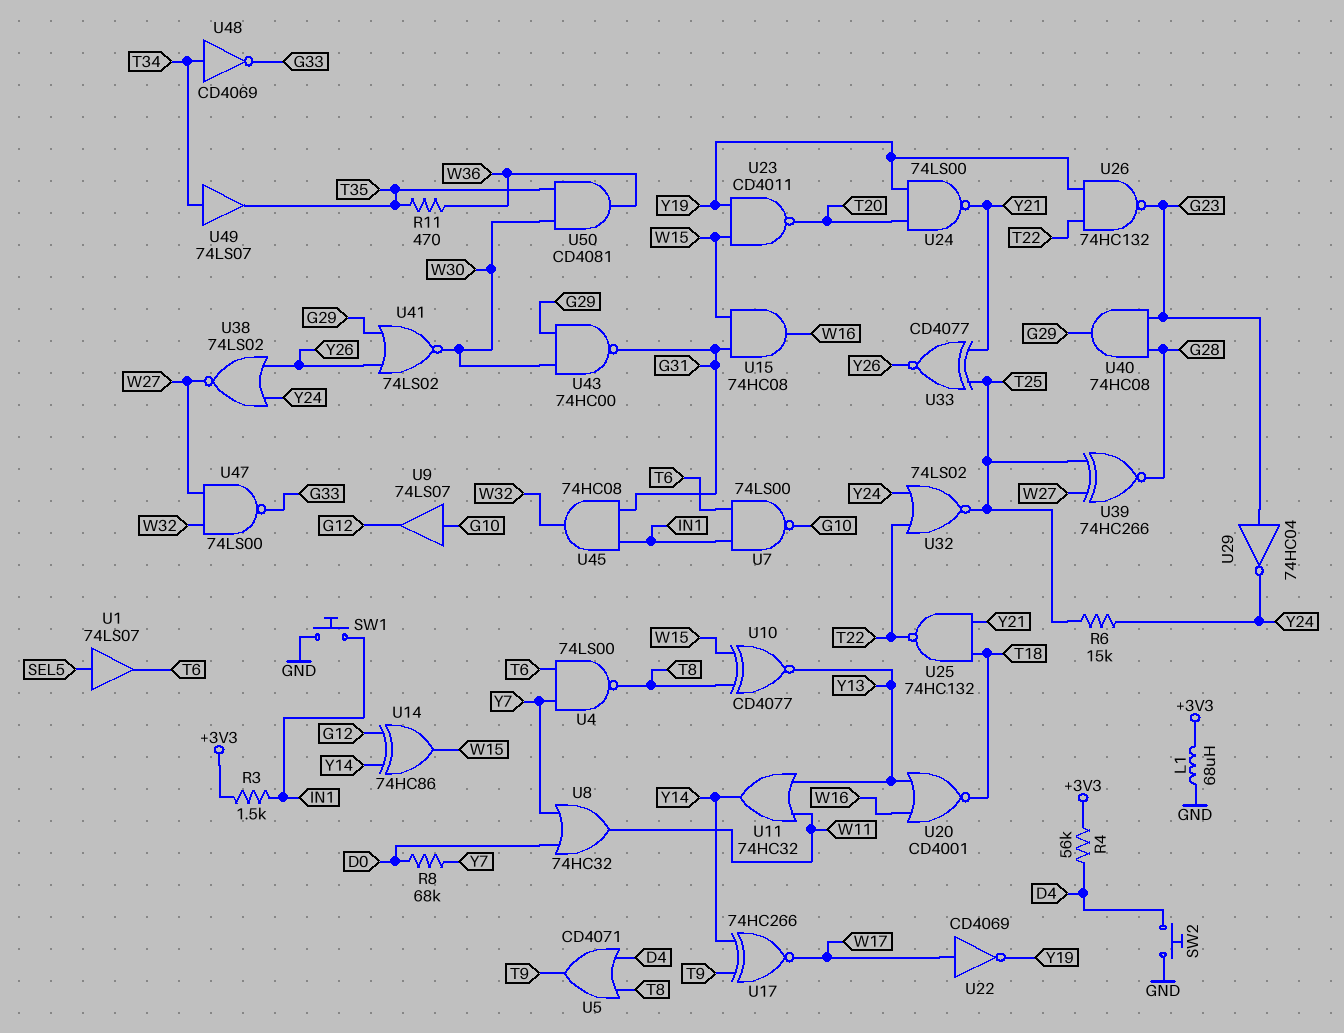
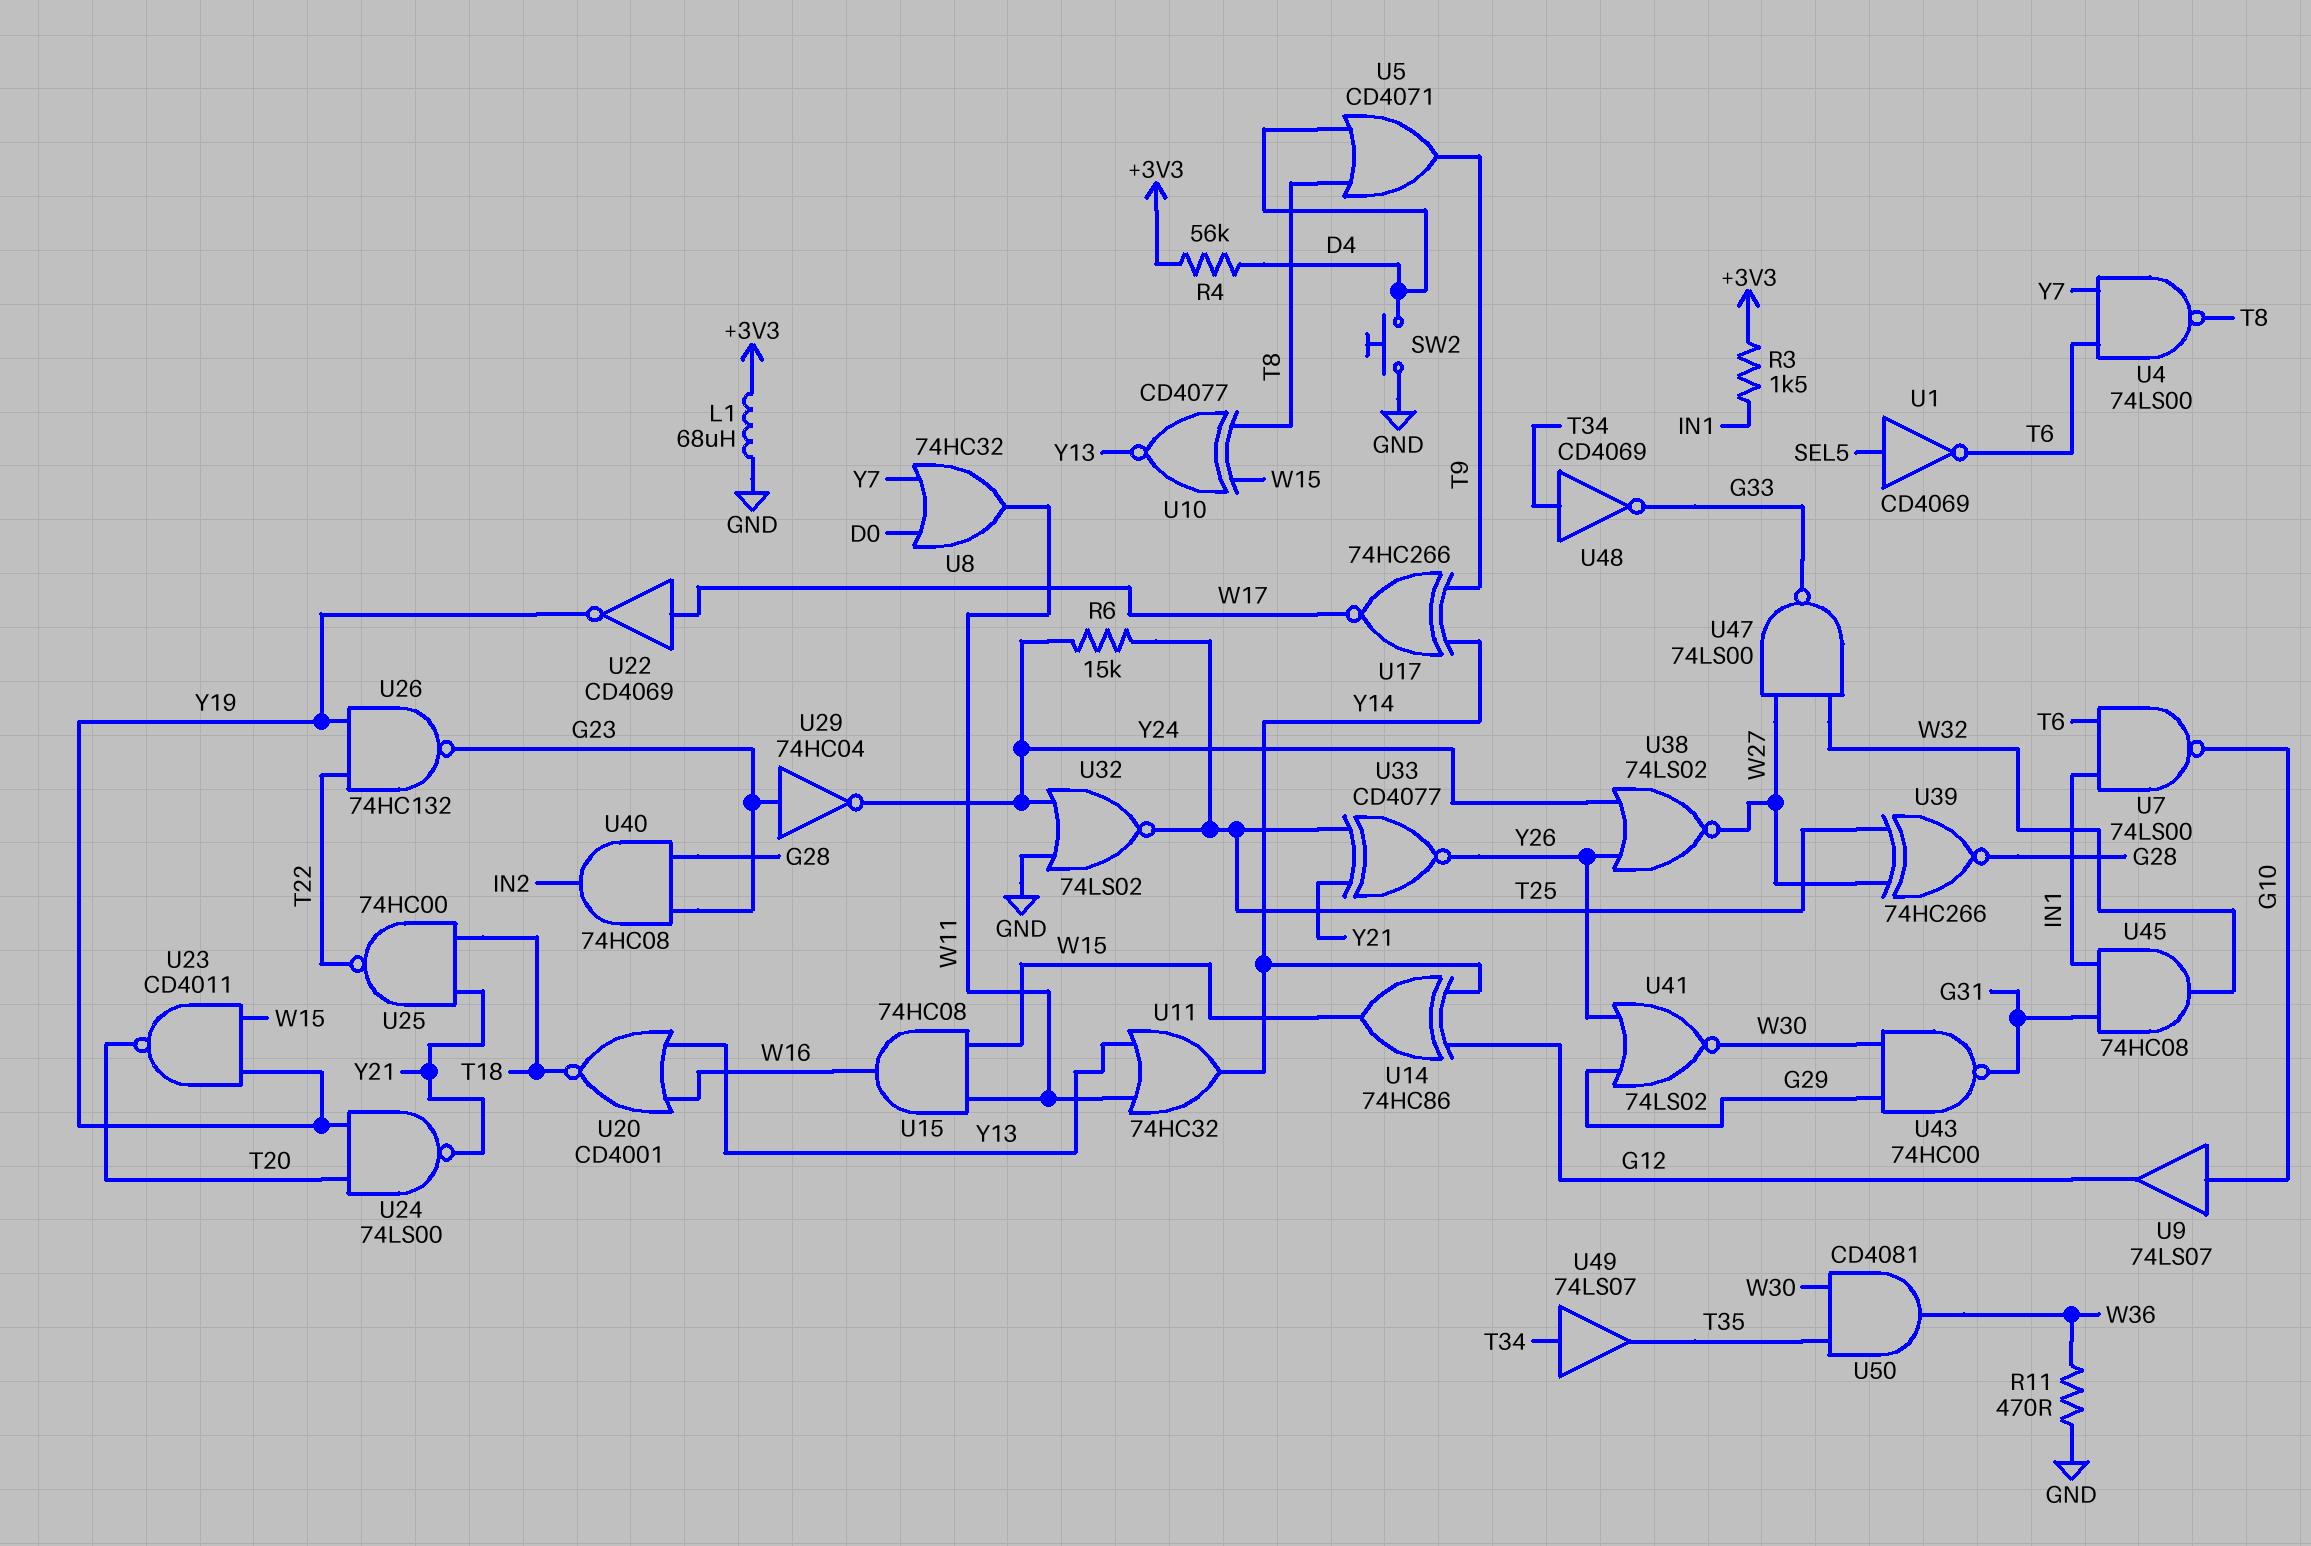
R8: 68k (D0, Y7) -> none
R11: 470 (T35, W36) -> 470 (GND, W36)
SW1: button (GND, IN1) -> none
U1: buffer 74LS07 (in SEL5, out T6) -> NOT CD4069 (in SEL5, out T6)
U15: AND 74HC08 (in G31, in W15, out W16) -> AND 74HC08 (in W11, in W15, out W16)
U25: NAND 74HC132 (in T18, in Y21, out T22) -> NAND 74HC00 (in T18, in Y21, out T22)
U32: NOR 74LS02 (in T22, in Y24, out T25) -> NOR 74LS02 (in GND, in Y24, out T25)
U40: AND 74HC08 (in G23, in G28, out G29) -> AND 74HC08 (in G23, in G28, out IN2)

